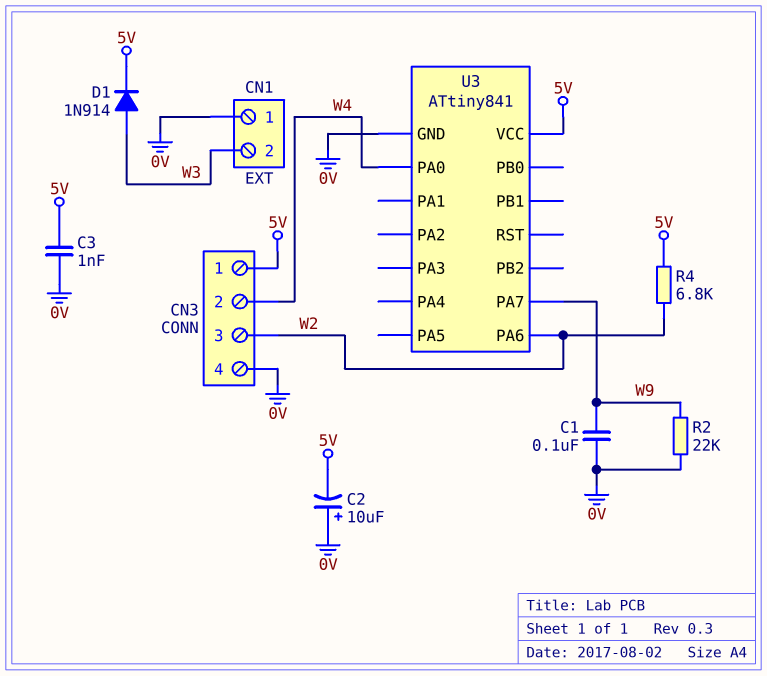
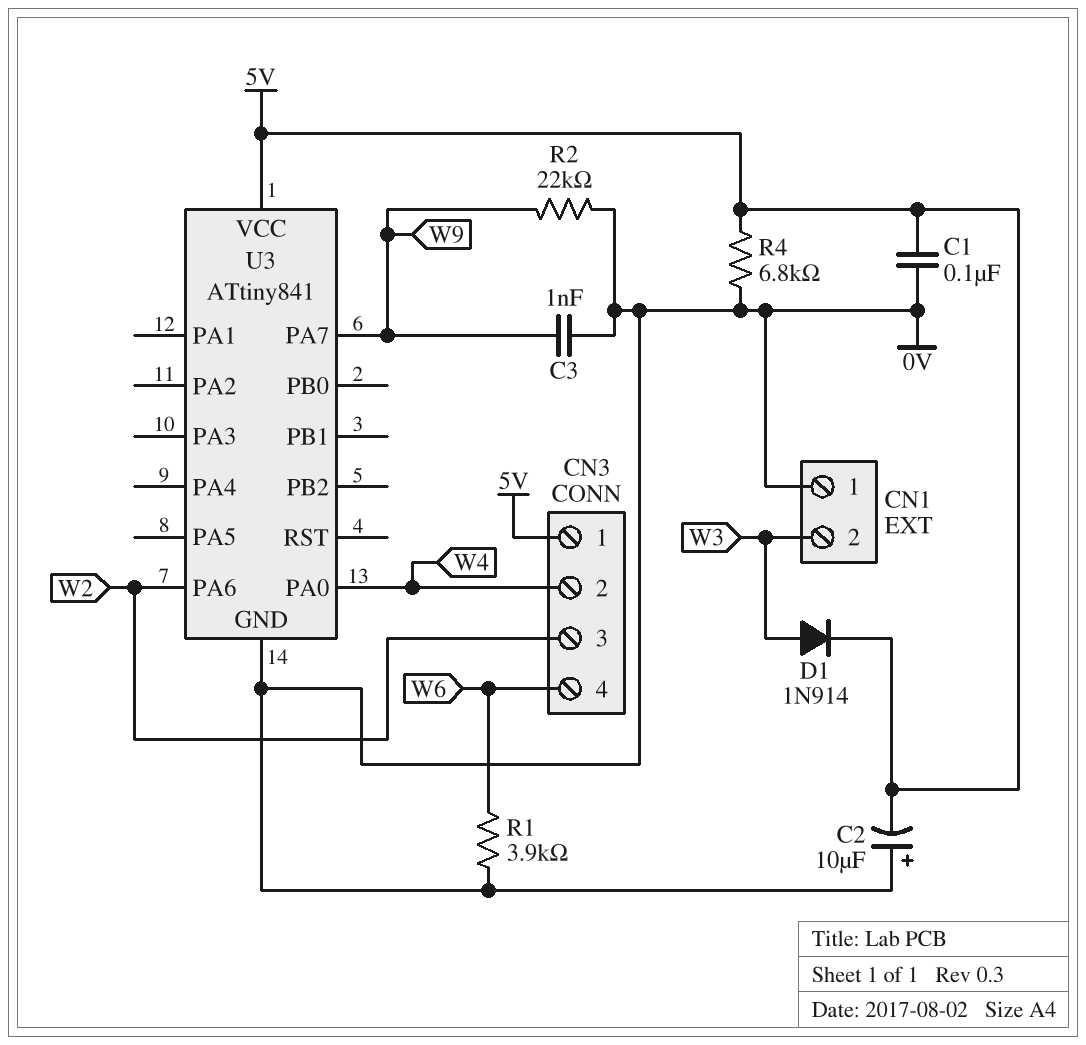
C1: 100nF (0V, W9) -> 100nF (0V, 5V)
C3: 1nF (0V, 5V) -> 1nF (0V, W9)
CN3 pin 4: 0V -> W6
R1: none -> 3.9k (0V, W6)
R4: 6.8k (5V, W2) -> 6.8k (0V, 5V)

